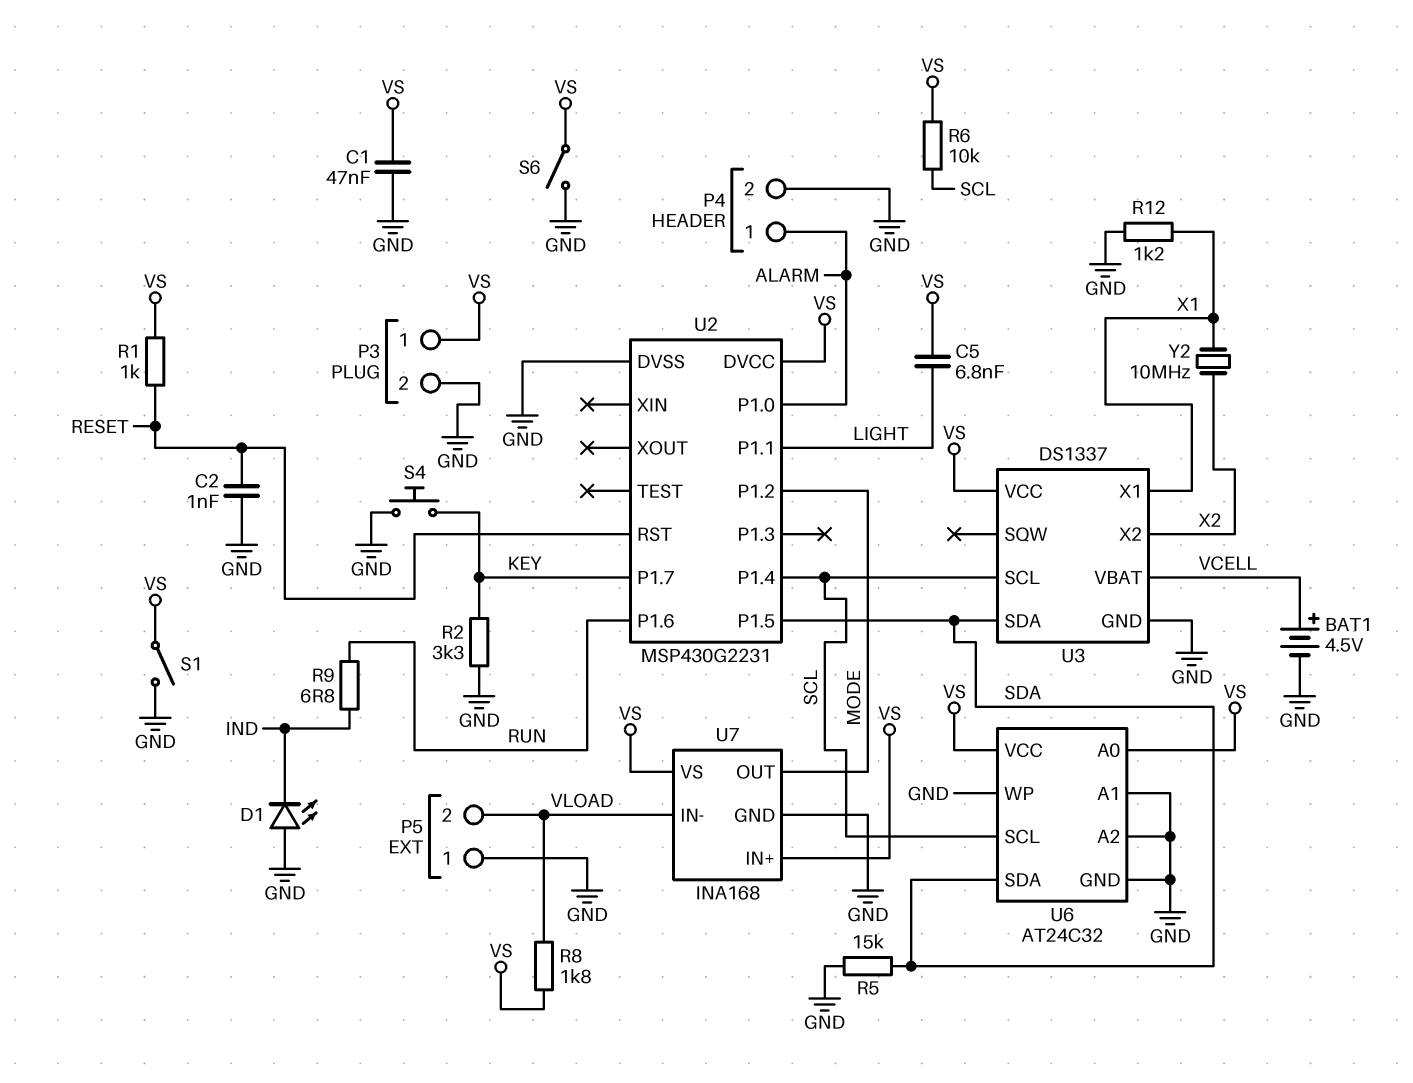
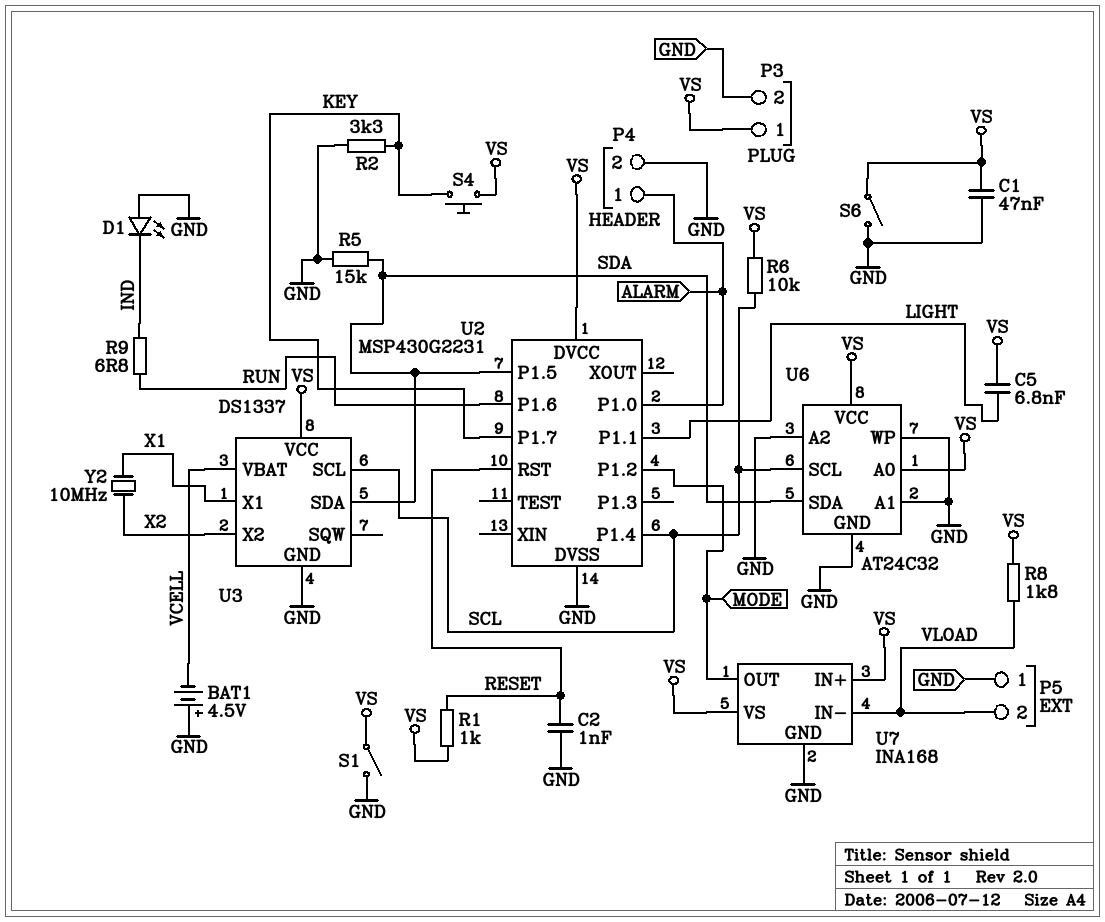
BAT1: 4.5V (plus VCELL, minus GND) -> 4.5V (plus GND, minus VCELL)
R12: 1.2k (GND, X1) -> none
S4: button (GND, KEY) -> button (KEY, VS)

